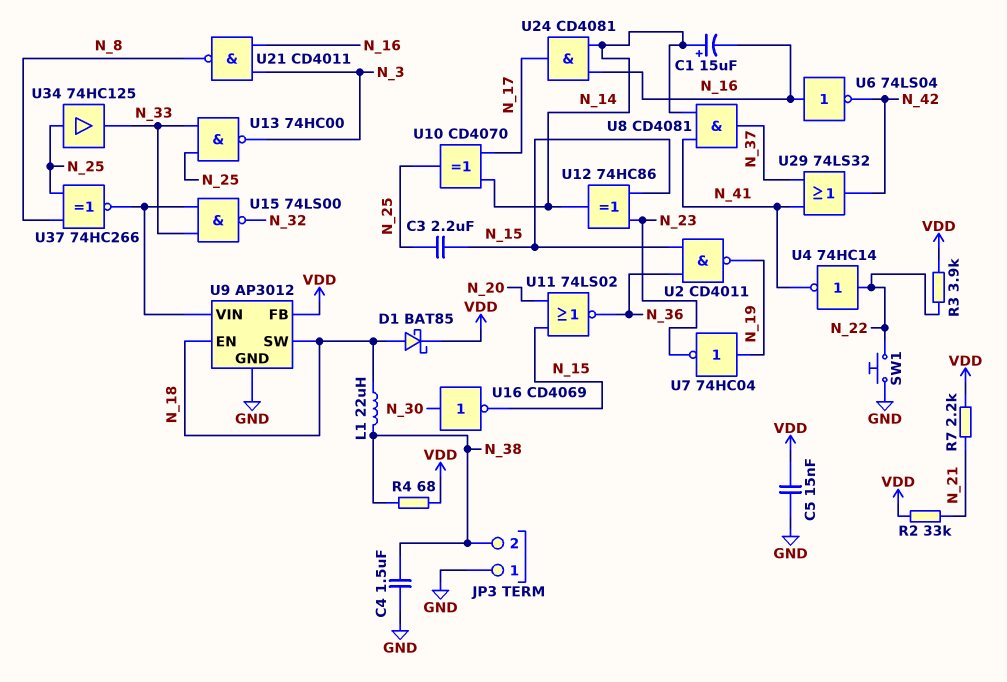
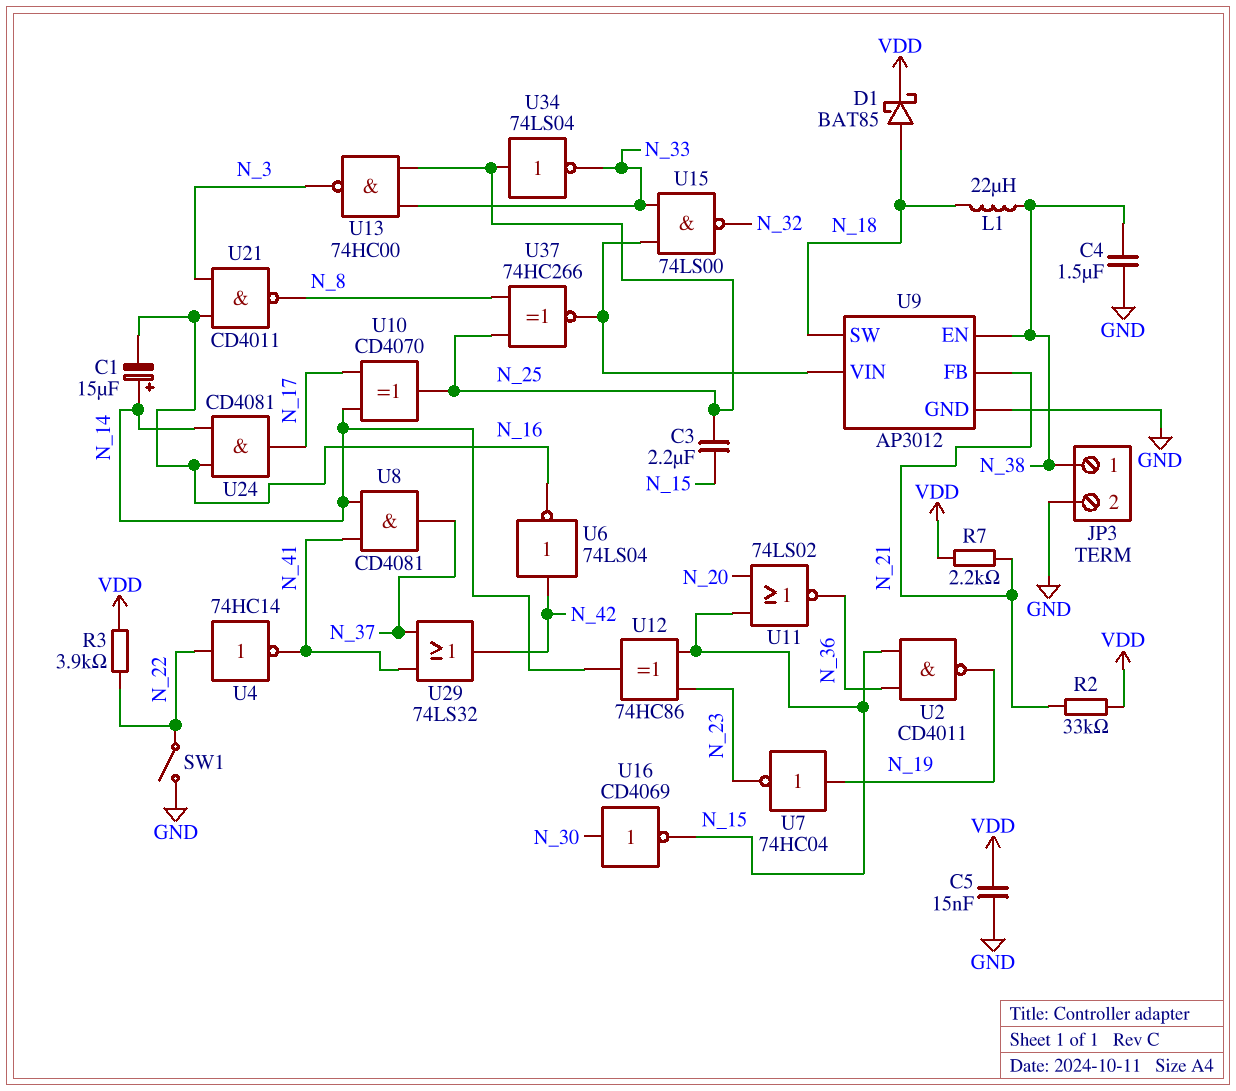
JP3 pin 1: GND -> N_38
JP3 pin 2: N_38 -> GND
R4: 68 (N_38, VDD) -> none
SW1: button (GND, N_22) -> switch (GND, N_22)
U6: NOT 74LS04 (in N_16, out N_42) -> NOT 74LS04 (in N_42, out N_16)
U9 pin EN: N_18 -> N_38
U9 pin FB: VDD -> N_21
U34: buffer 74HC125 (in N_25, out N_33) -> NOT 74LS04 (in N_25, out N_33)

